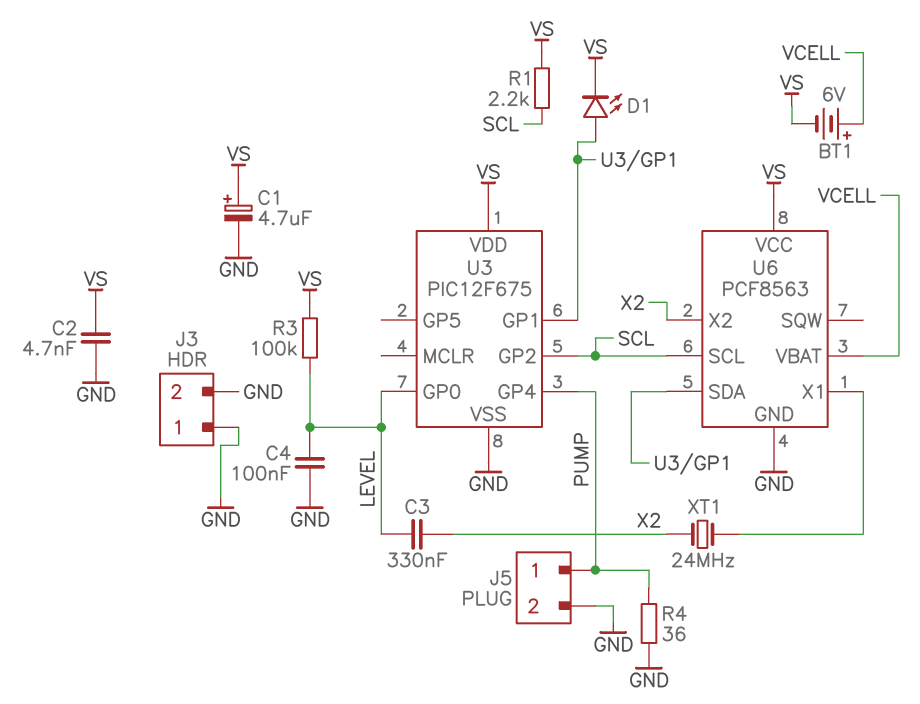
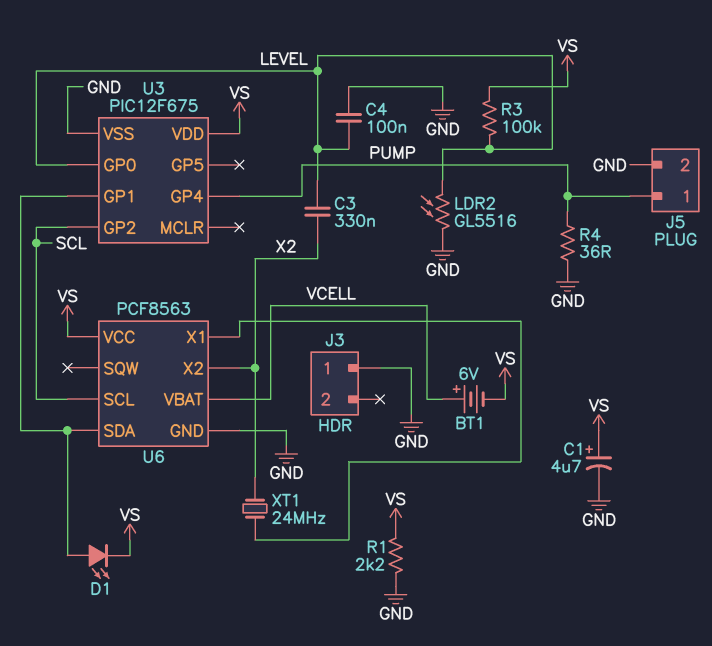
C2: 4.7nF (GND, VS) -> none
J3 pin 2: GND -> none
LDR2: none -> GL5516 (GND, LEVEL)
R1: 2.2k (SCL, VS) -> 2.2k (GND, VS)

